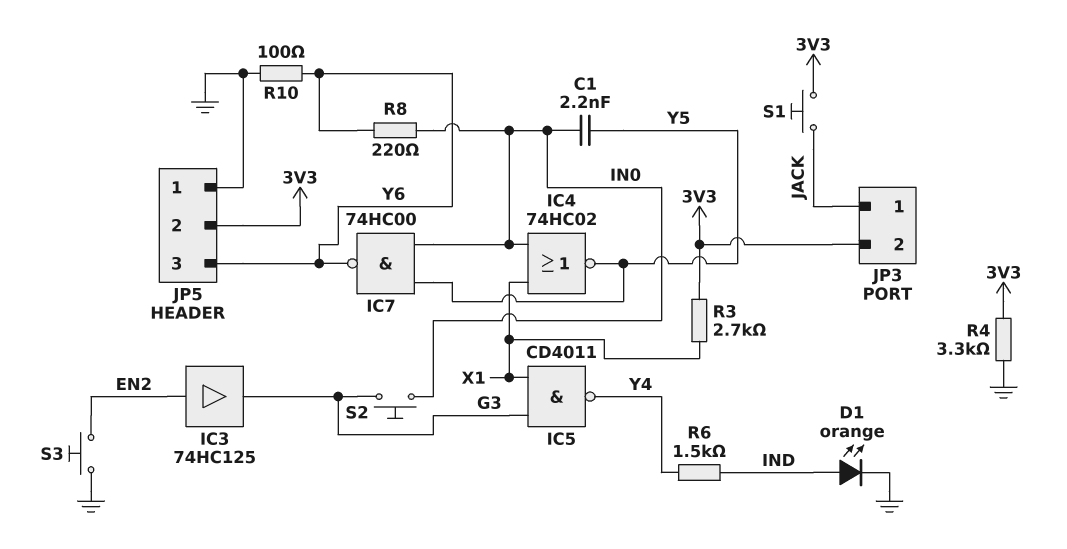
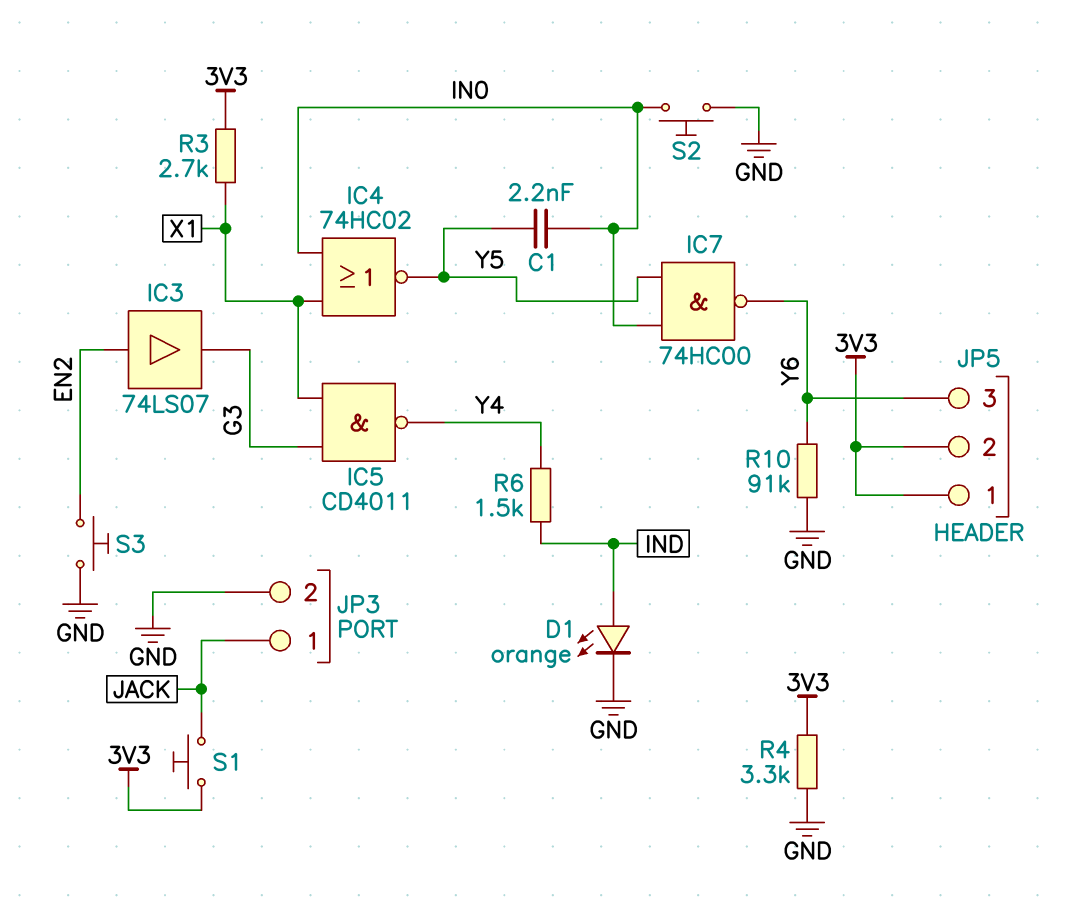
IC3: buffer 74HC125 (in EN2, out G3) -> buffer 74LS07 (in EN2, out G3)
JP3 pin 2: 3V3 -> GND
JP5 pin 1: GND -> 3V3
R8: 220 (IN0, Y6) -> none
R10: 100 (GND, Y6) -> 91k (GND, Y6)
S2: button (G3, IN0) -> button (GND, IN0)

